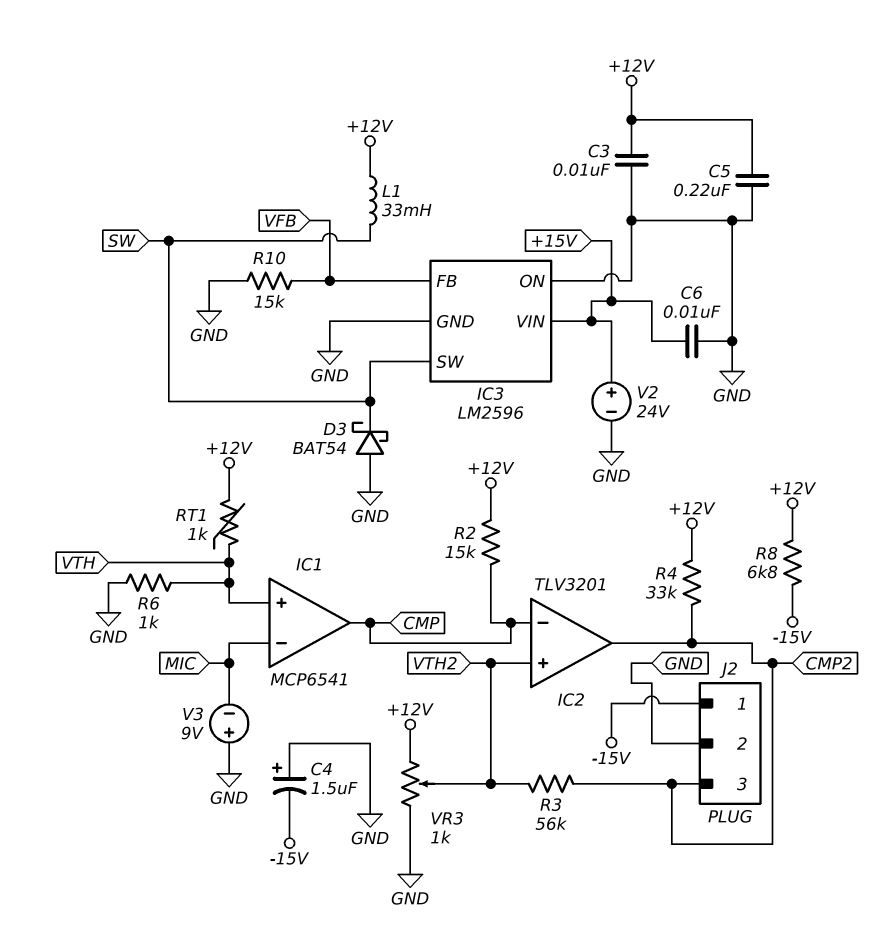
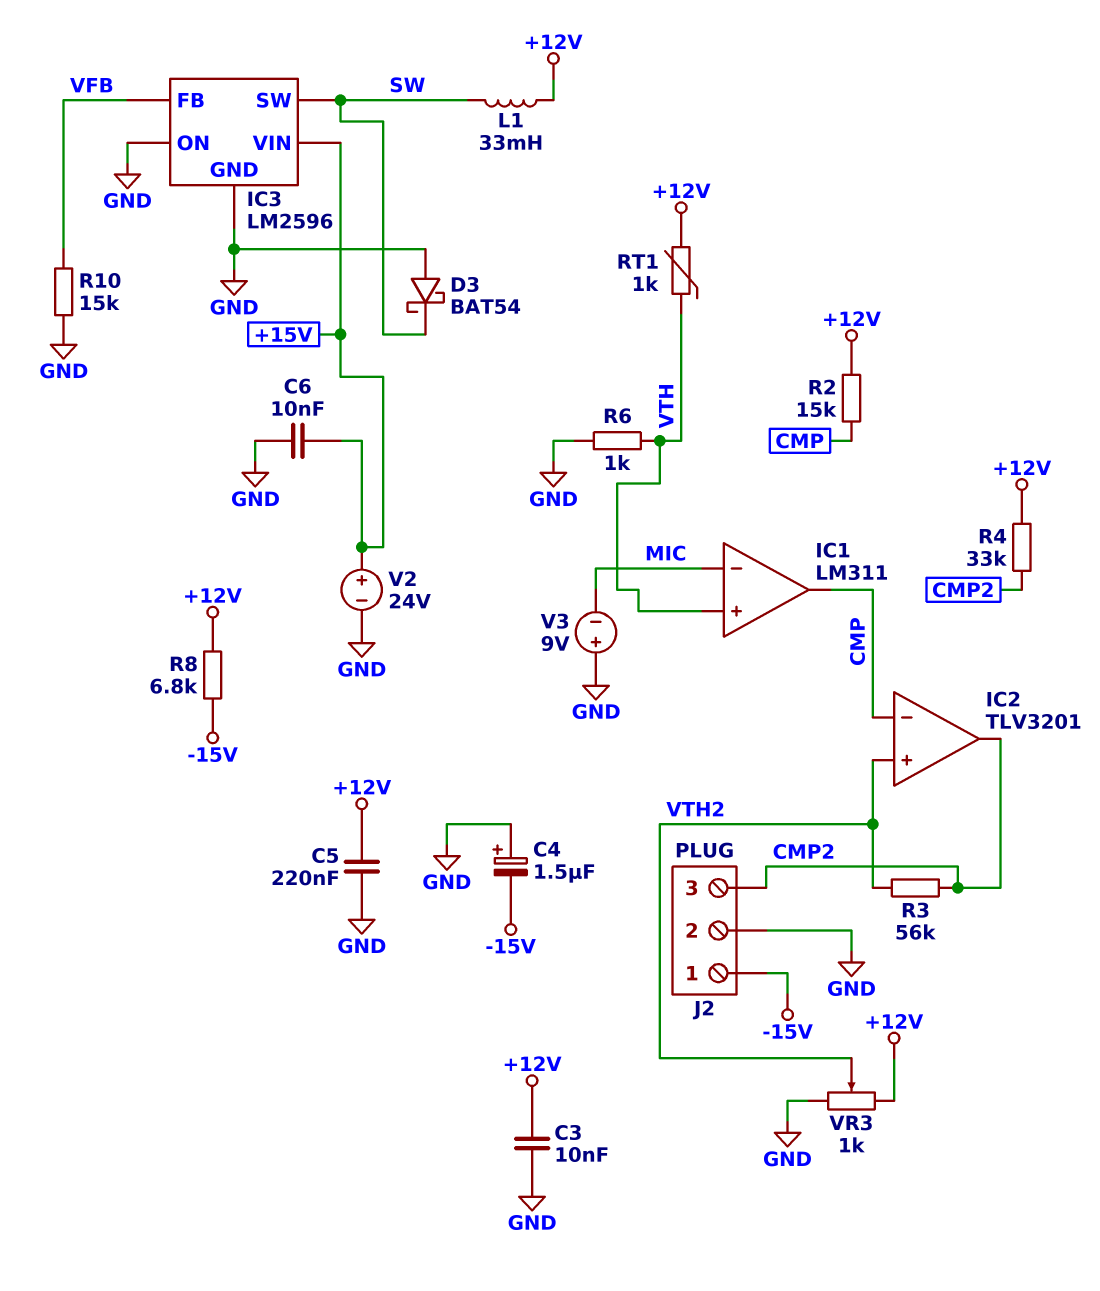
IC1: MCP6541 -> LM311

